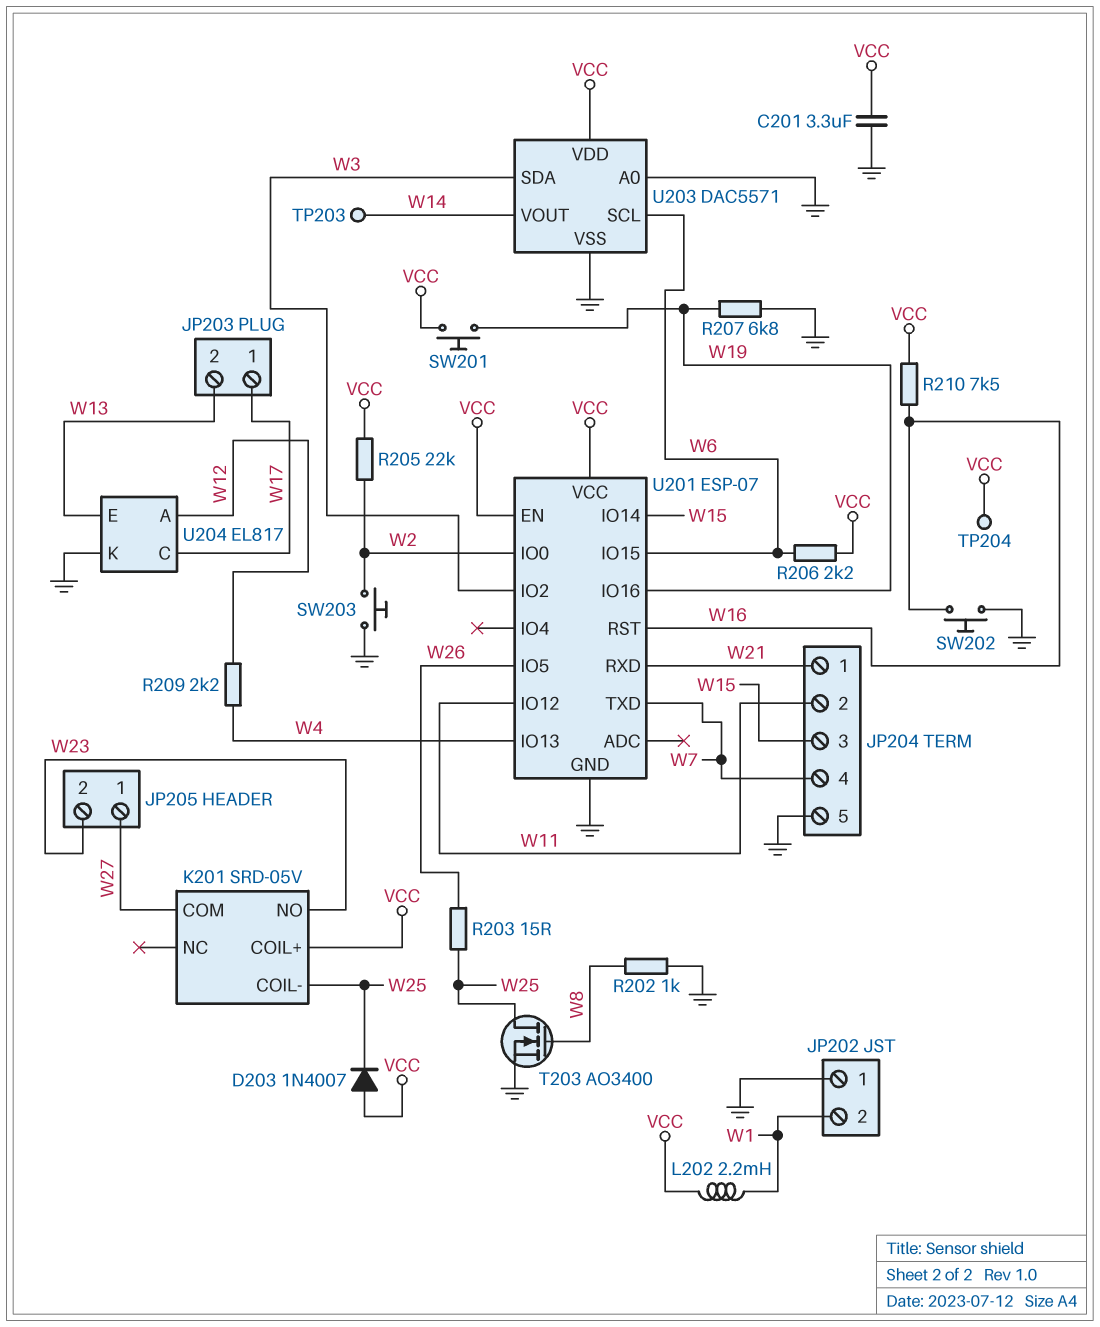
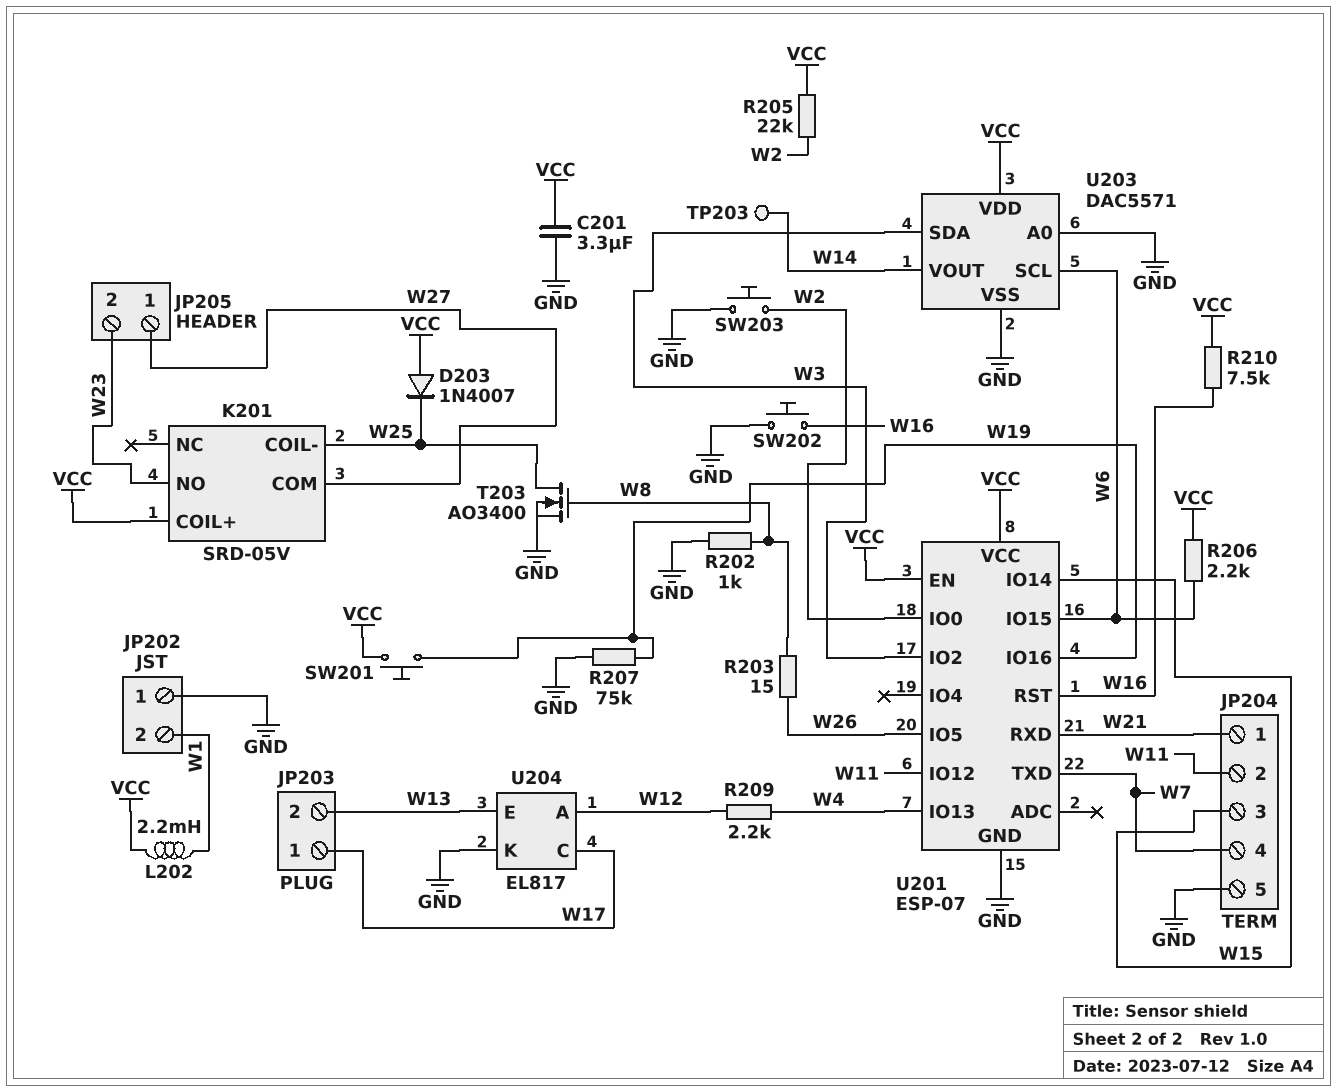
R203: 15 (W25, W26) -> 15 (W8, W26)
R207: 6.8k (GND, W19) -> 75k (GND, W19)
TP204: test point (VCC) -> none

